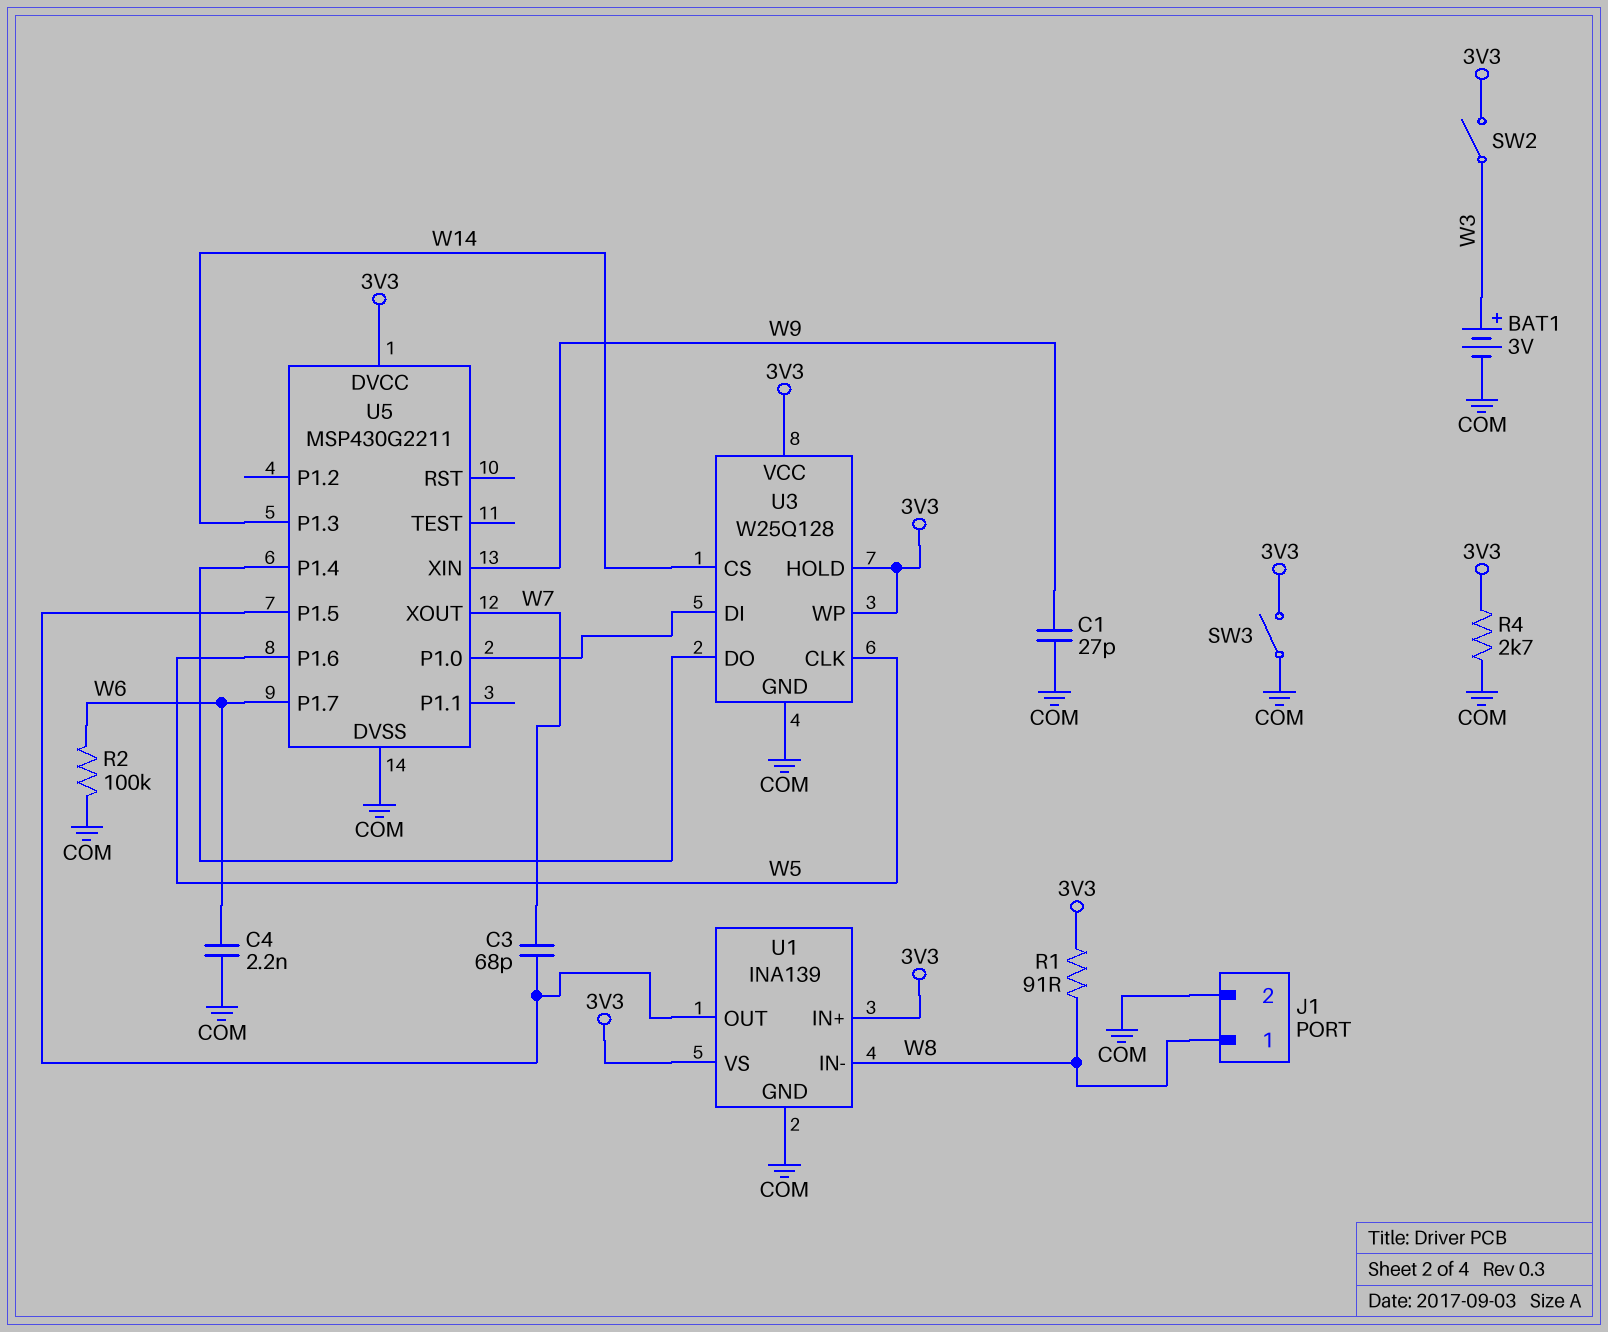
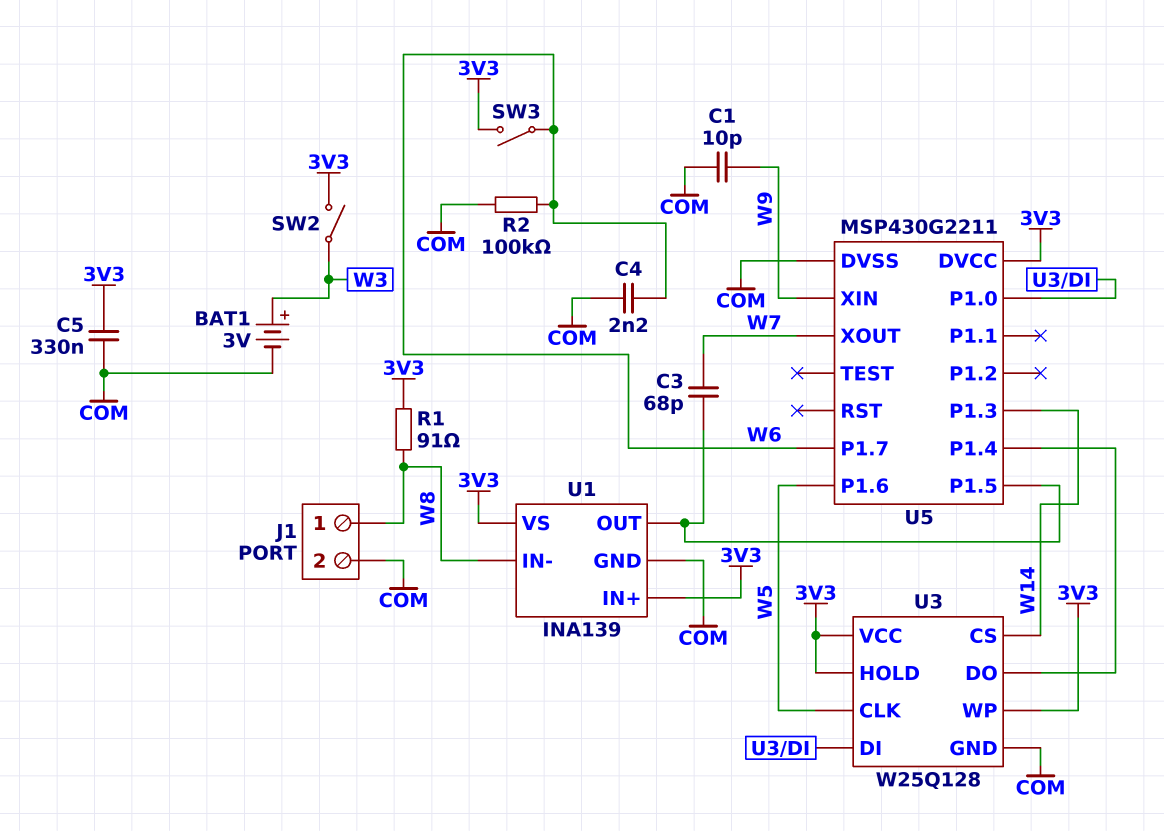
C1: 27pF (COM, W9) -> 10pF (COM, W9)
C5: none -> 330nF (3V3, COM)
R4: 2.7k (3V3, COM) -> none
SW3: switch (3V3, COM) -> switch (3V3, W6)

